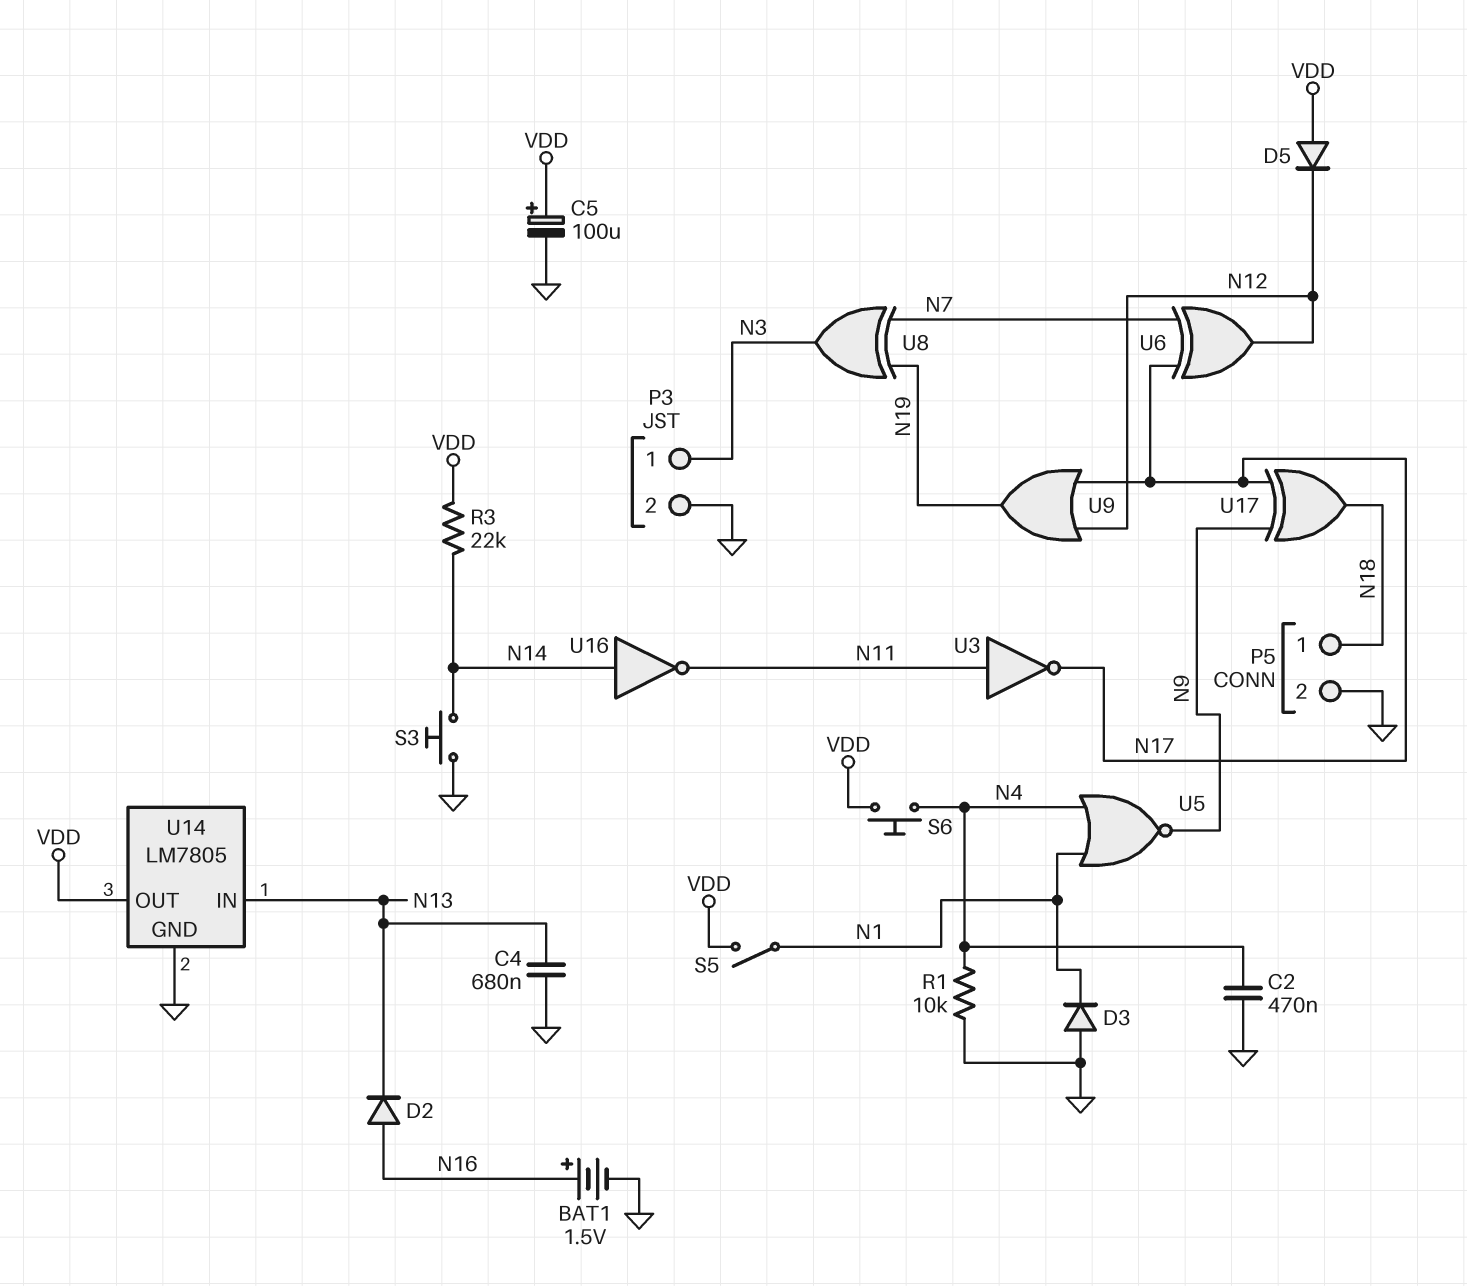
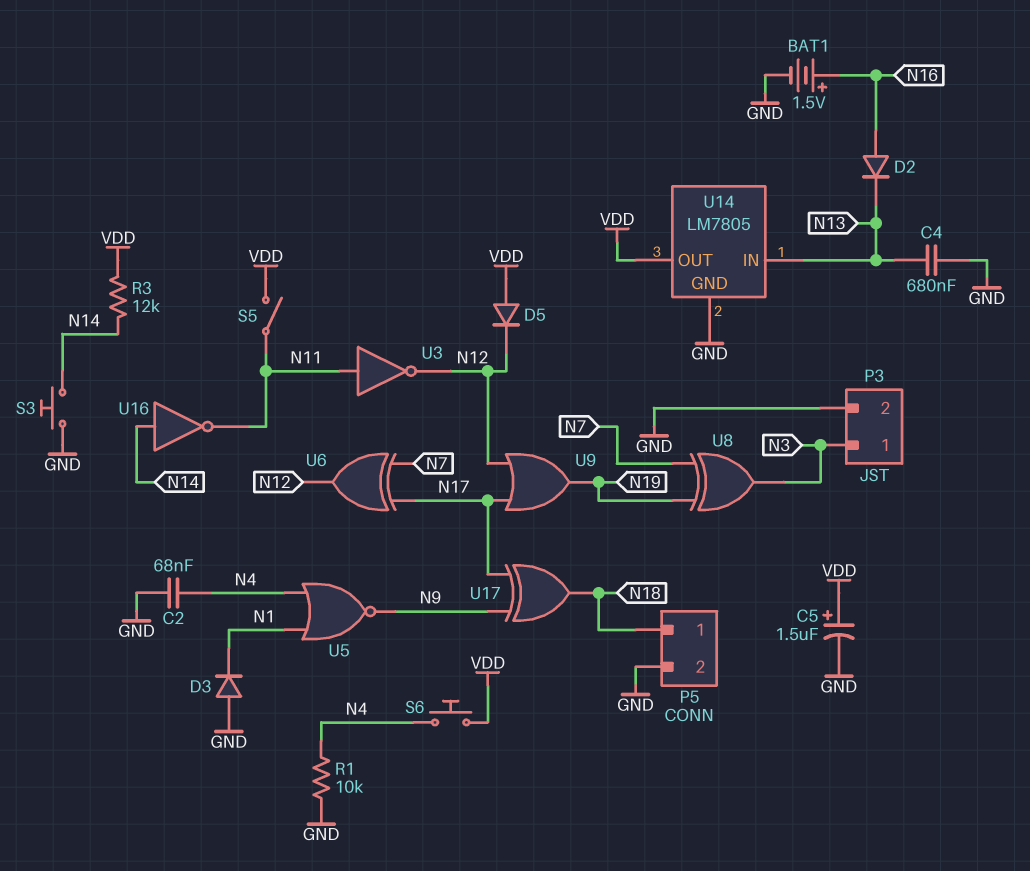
C2: 470nF (GND, N4) -> 68nF (GND, N4)
C5: 100uF (plus VDD, minus GND) -> 1.5uF (plus VDD, minus GND)
R3: 22k (N14, VDD) -> 12k (N14, VDD)
S5: switch (N1, VDD) -> switch (N11, VDD)
U3: NOT (in N11, out N17) -> NOT (in N11, out N12)

